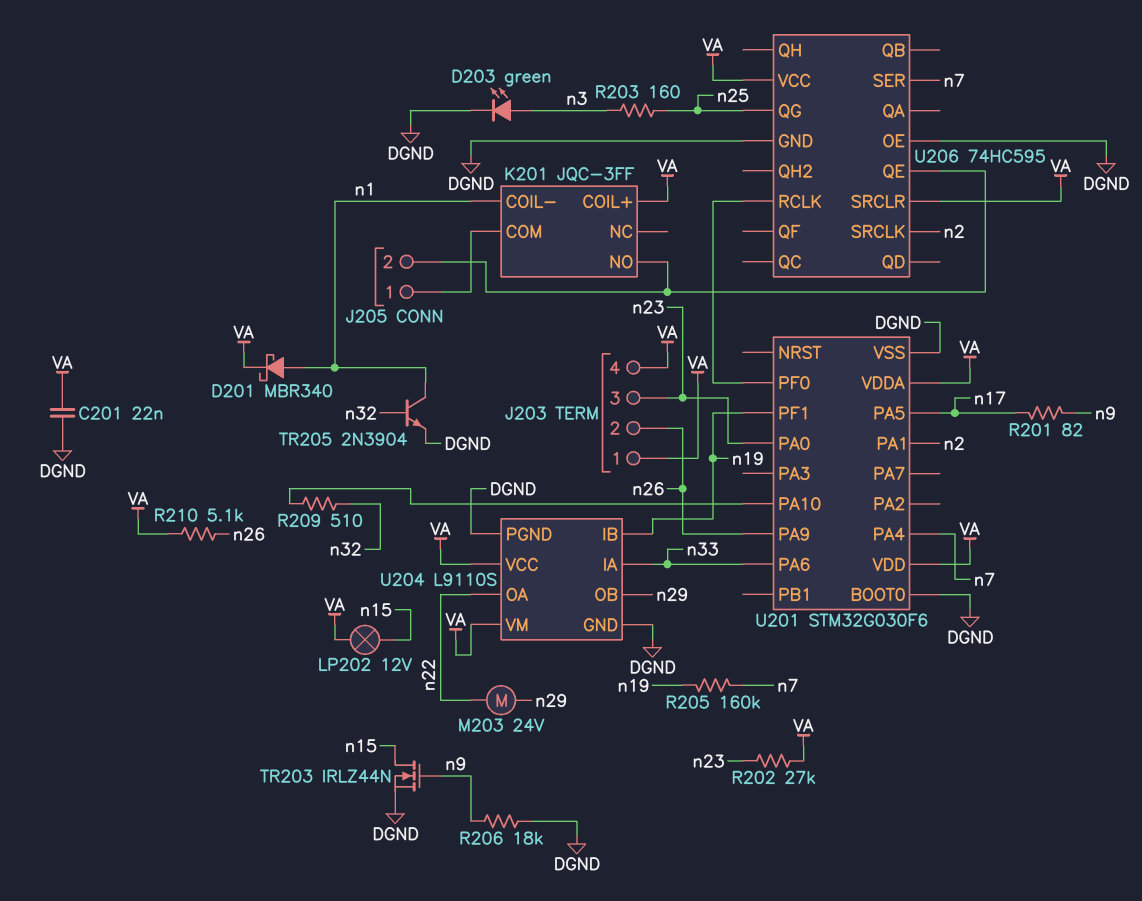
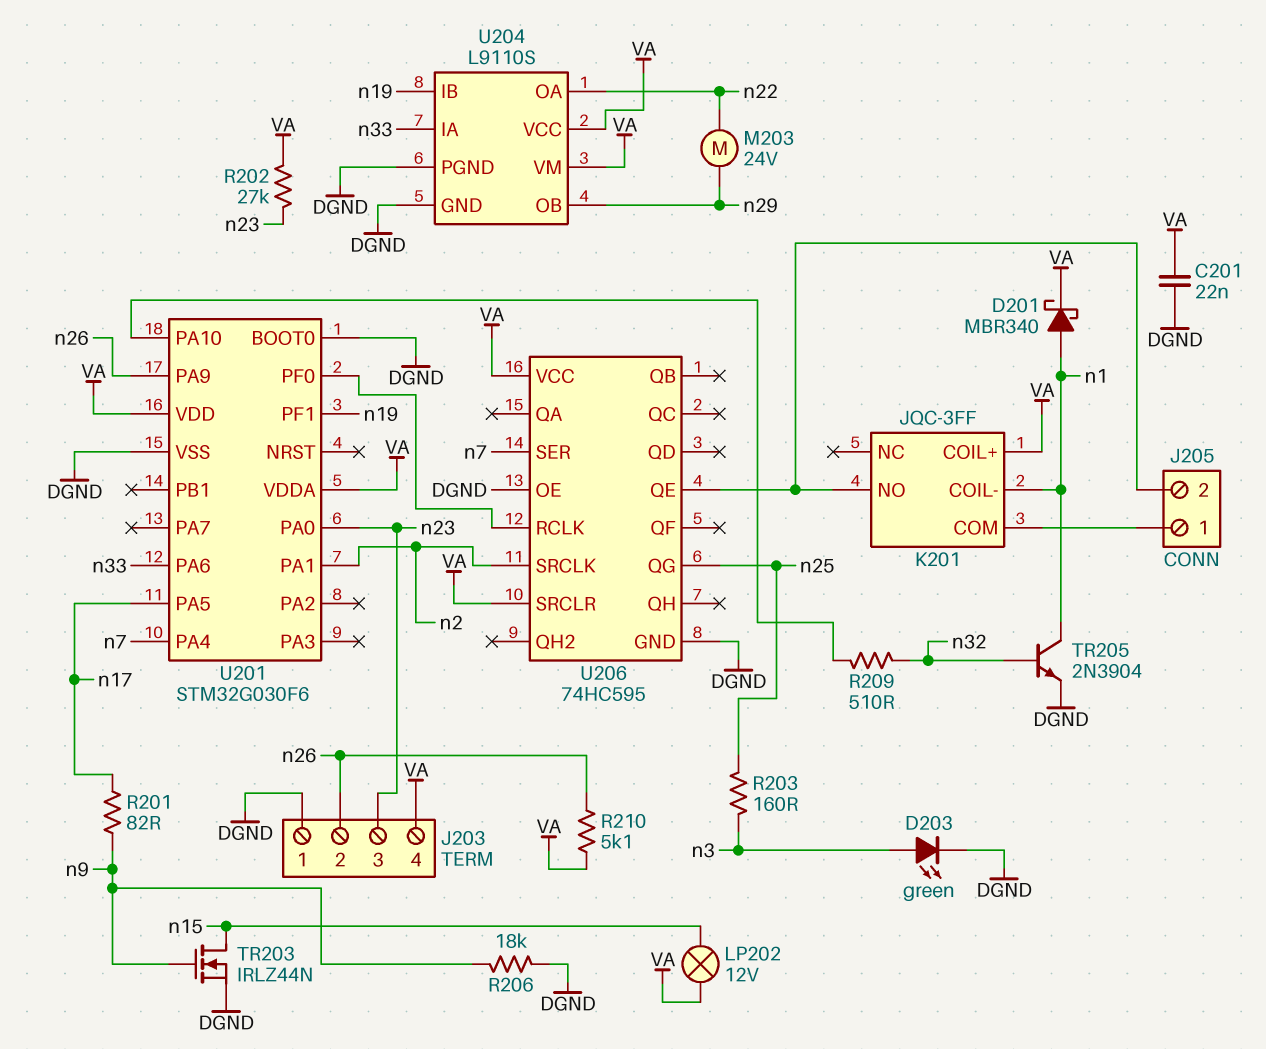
J203 pin 1: VA -> DGND
R205: 160k (n7, n19) -> none

